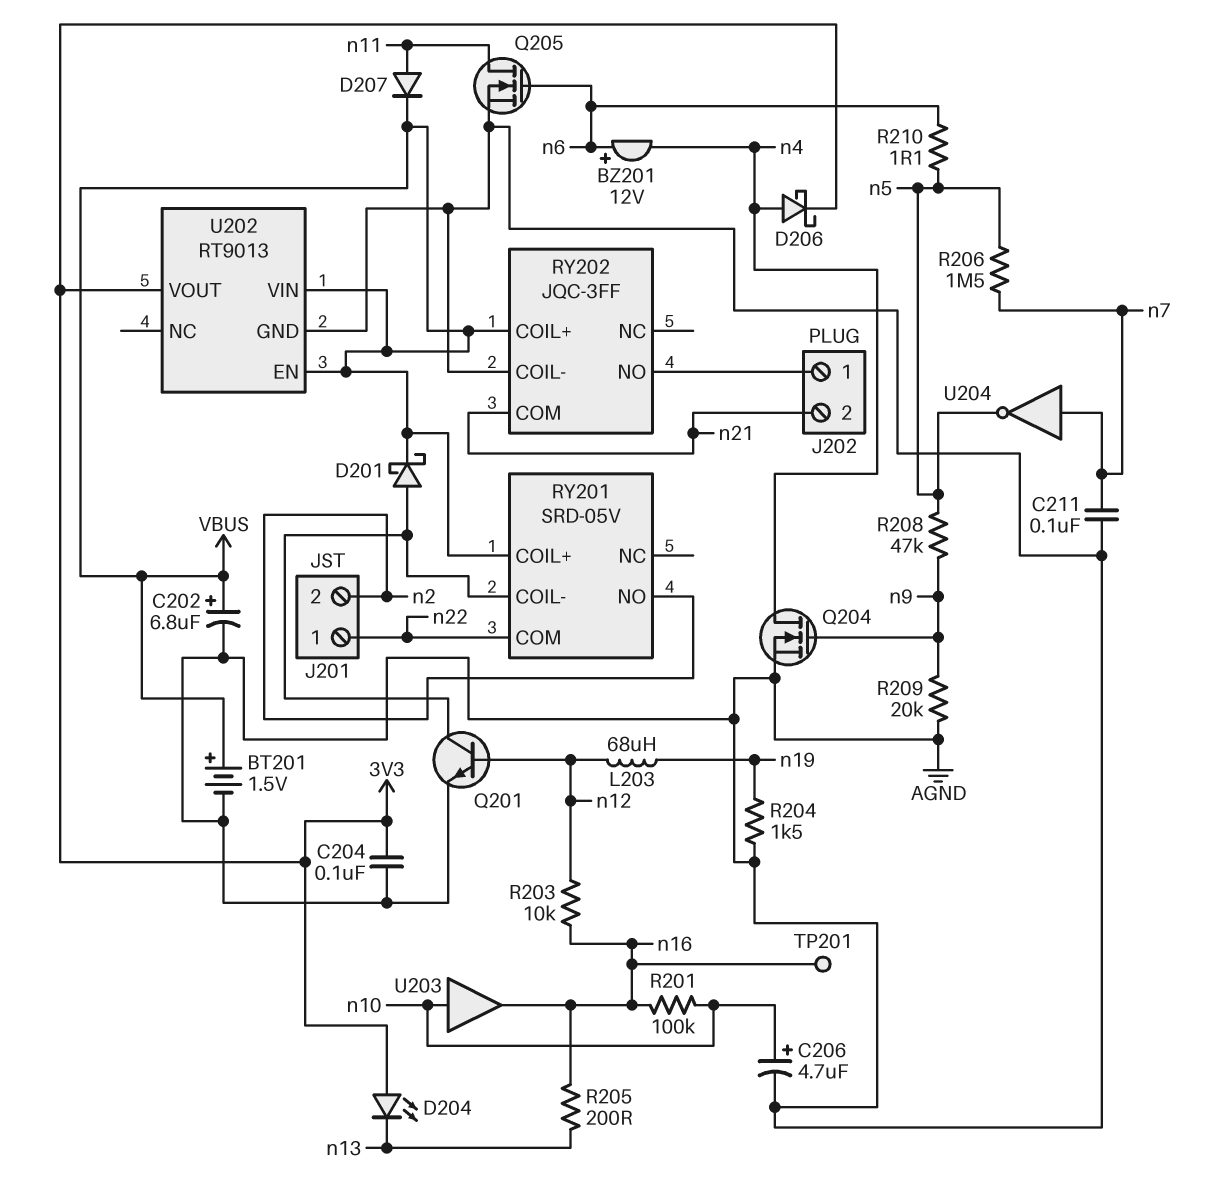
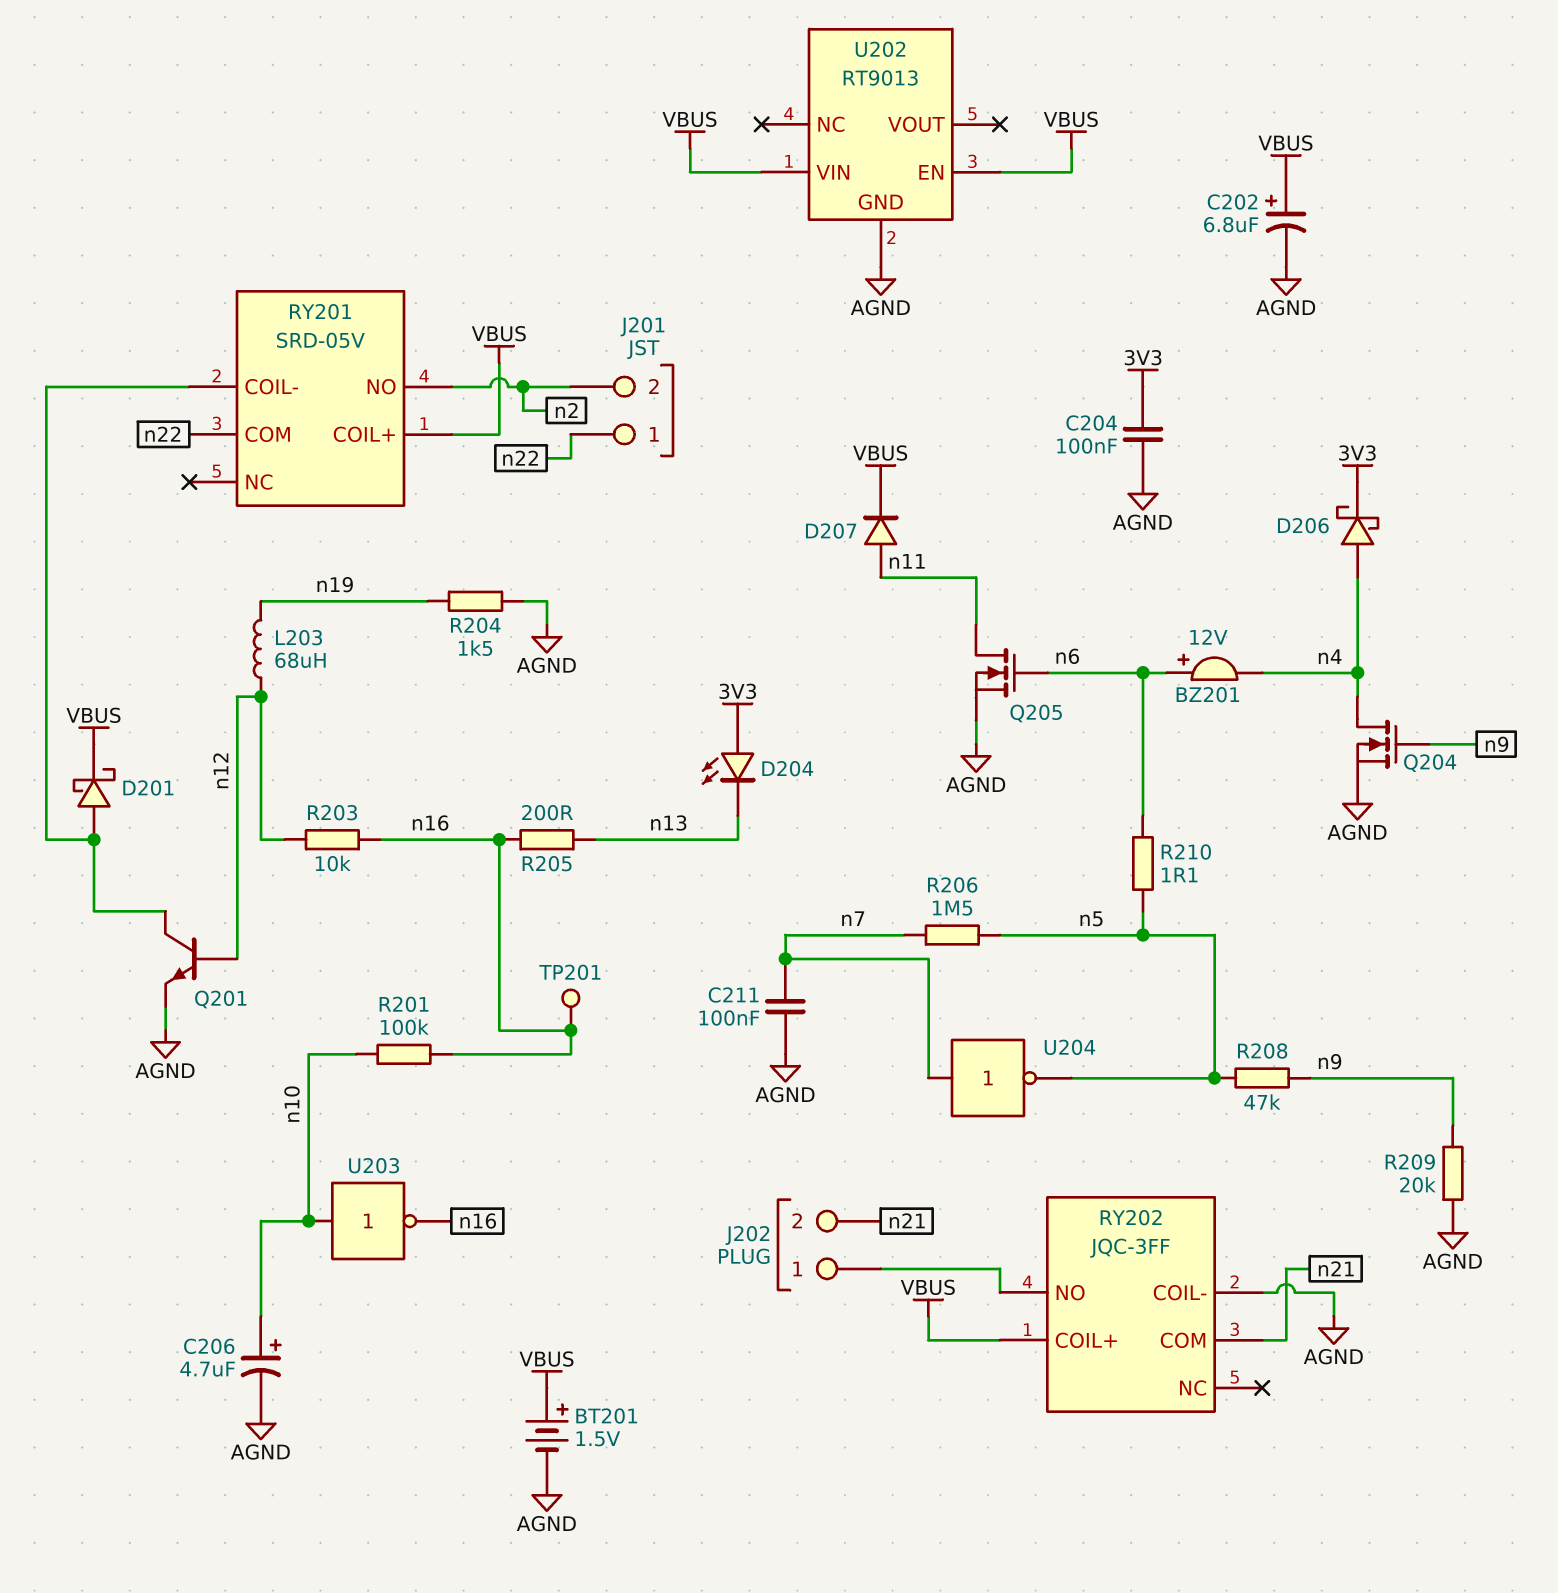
U202 pin VOUT: 3V3 -> none
U203: buffer (in n10, out n16) -> NOT (in n10, out n16)

